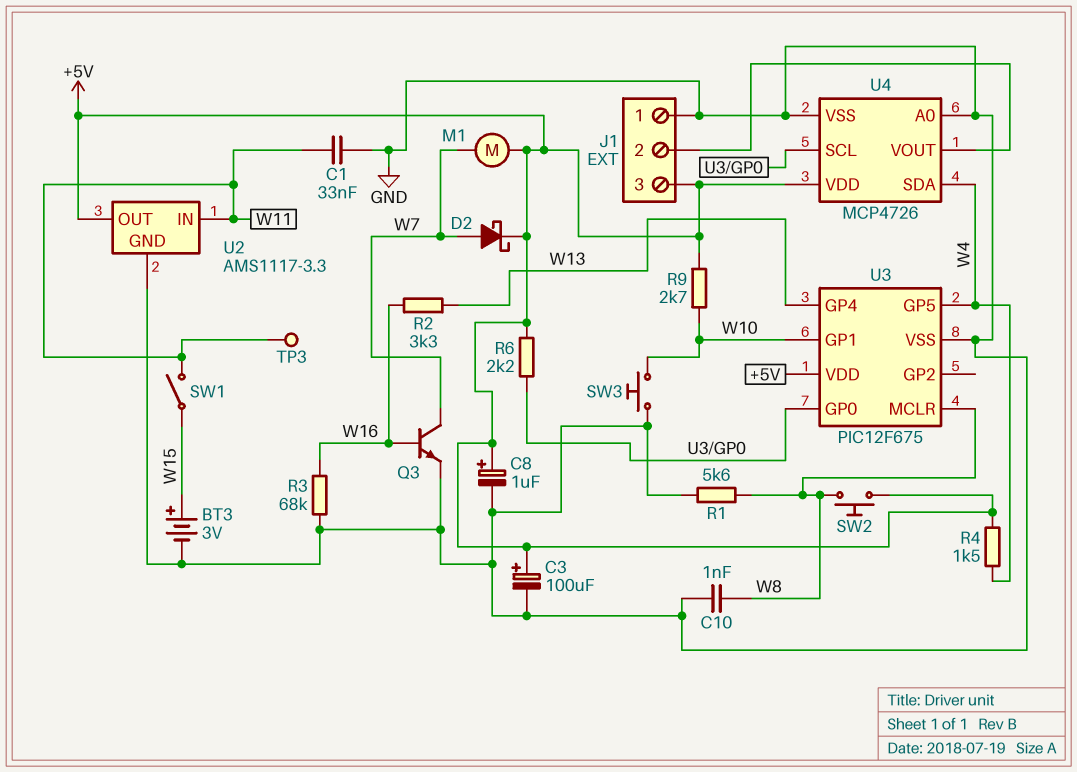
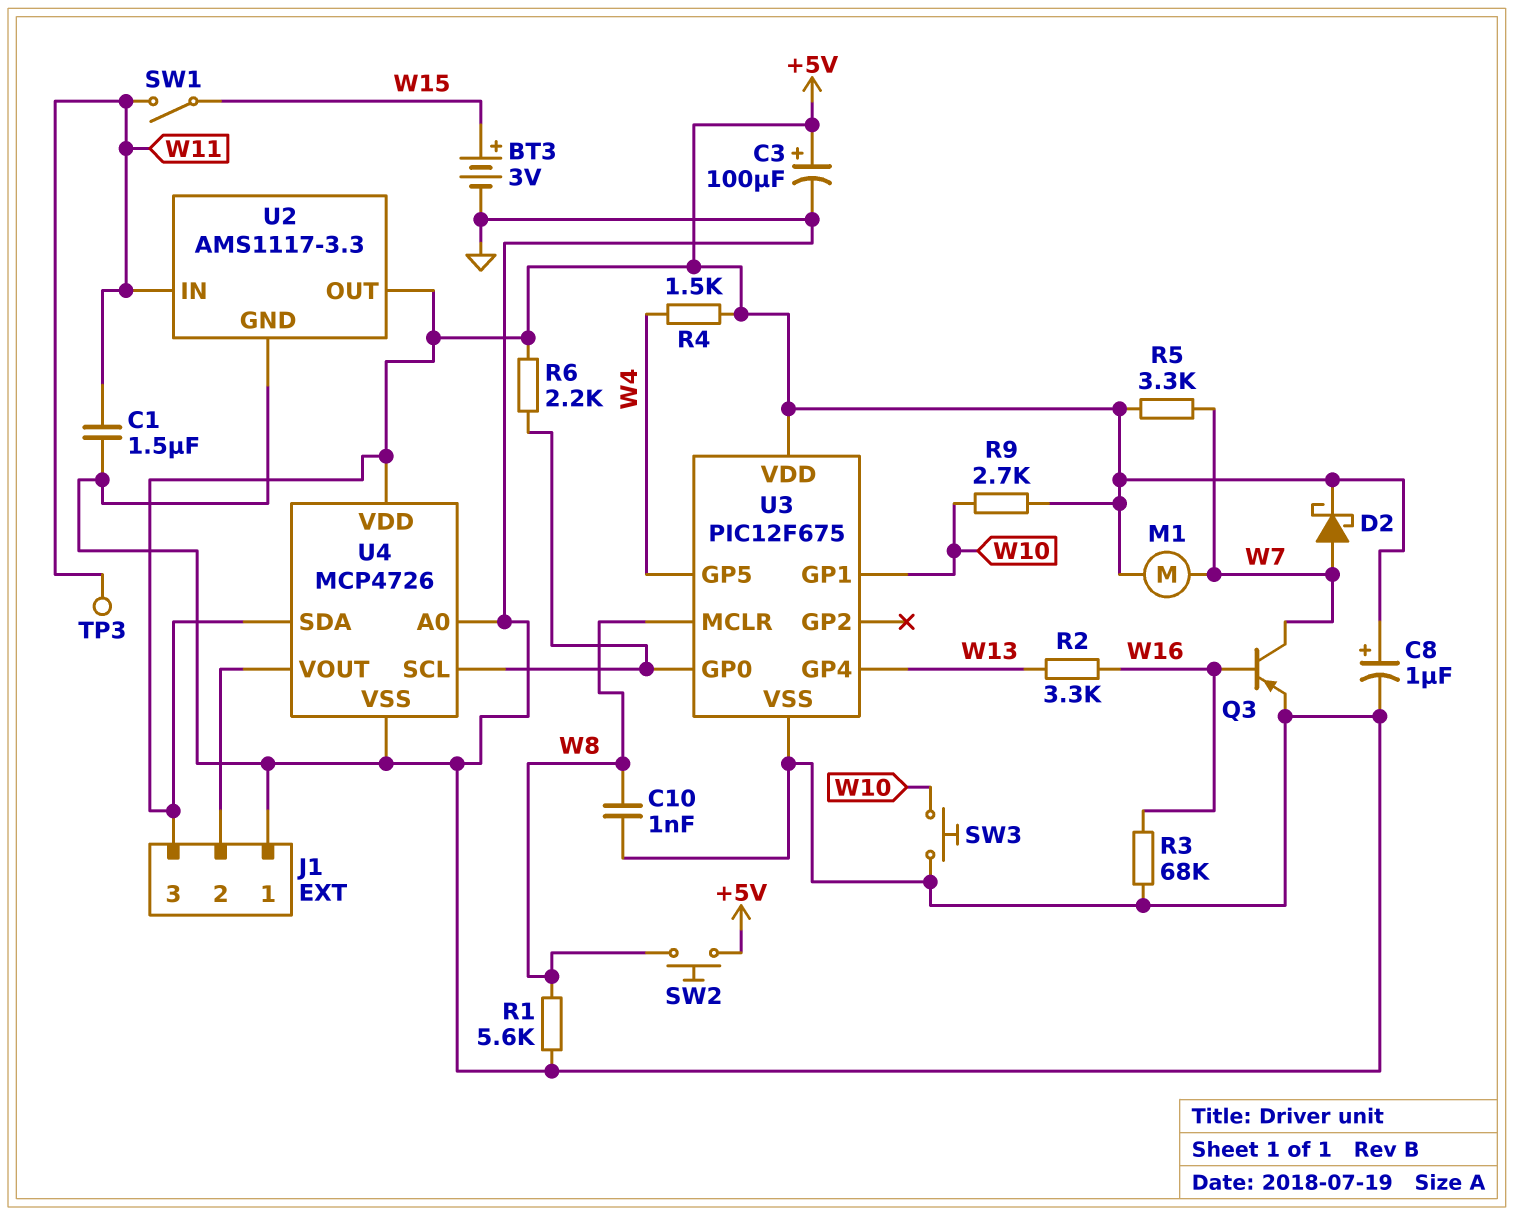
C1: 33nF (GND, W11) -> 1.5uF (GND, W11)
Q3: NPN (B W16, C W7, E GND) -> PNP (B W16, C W7, E GND)
R5: none -> 3.3k (+5V, W7)
U4 pin SDA: W4 -> +5V

